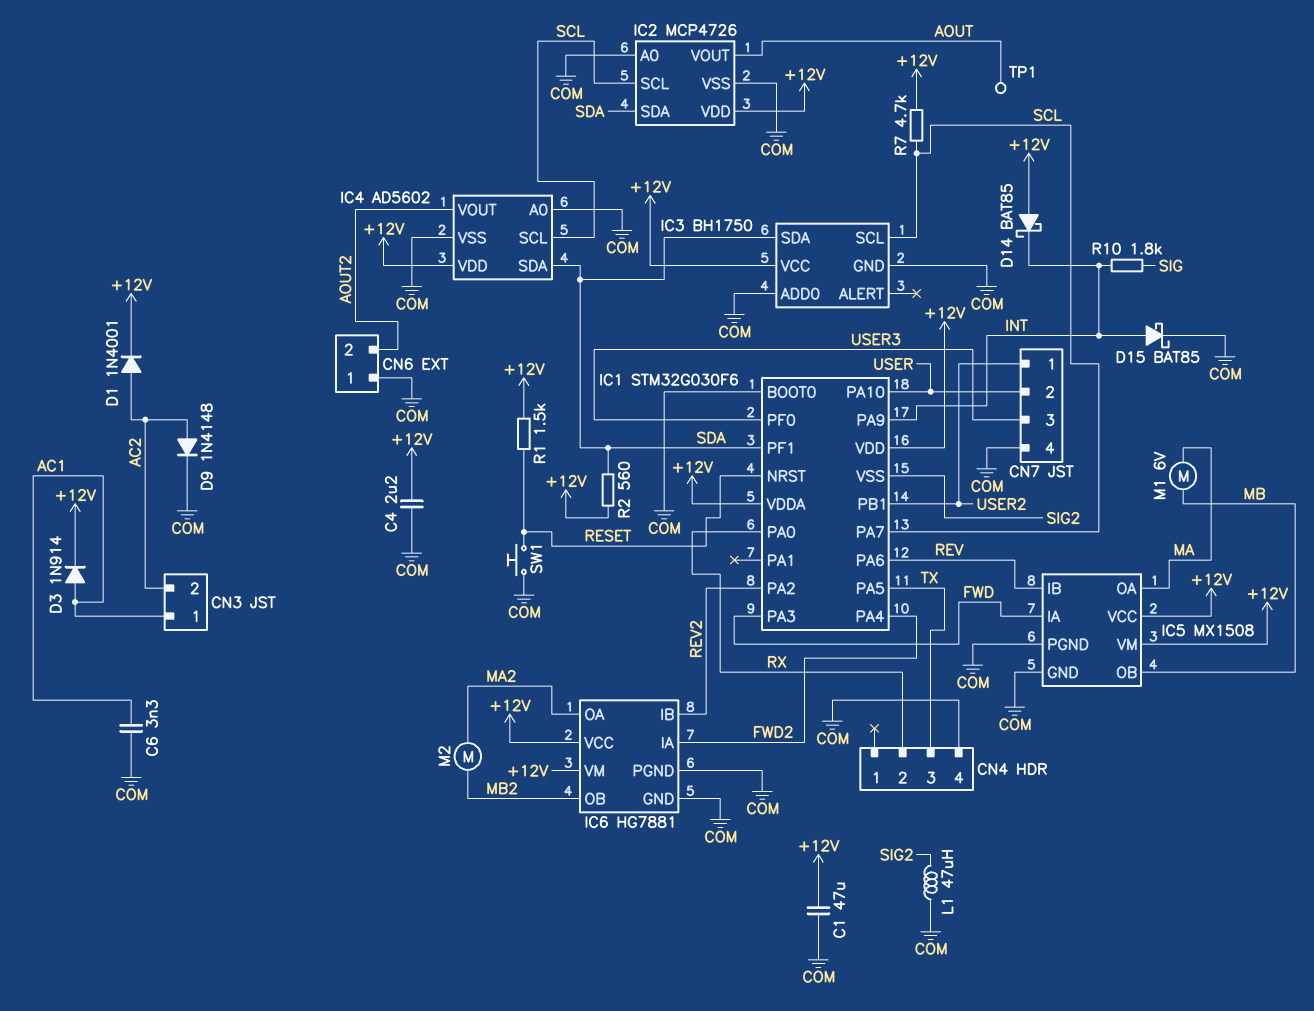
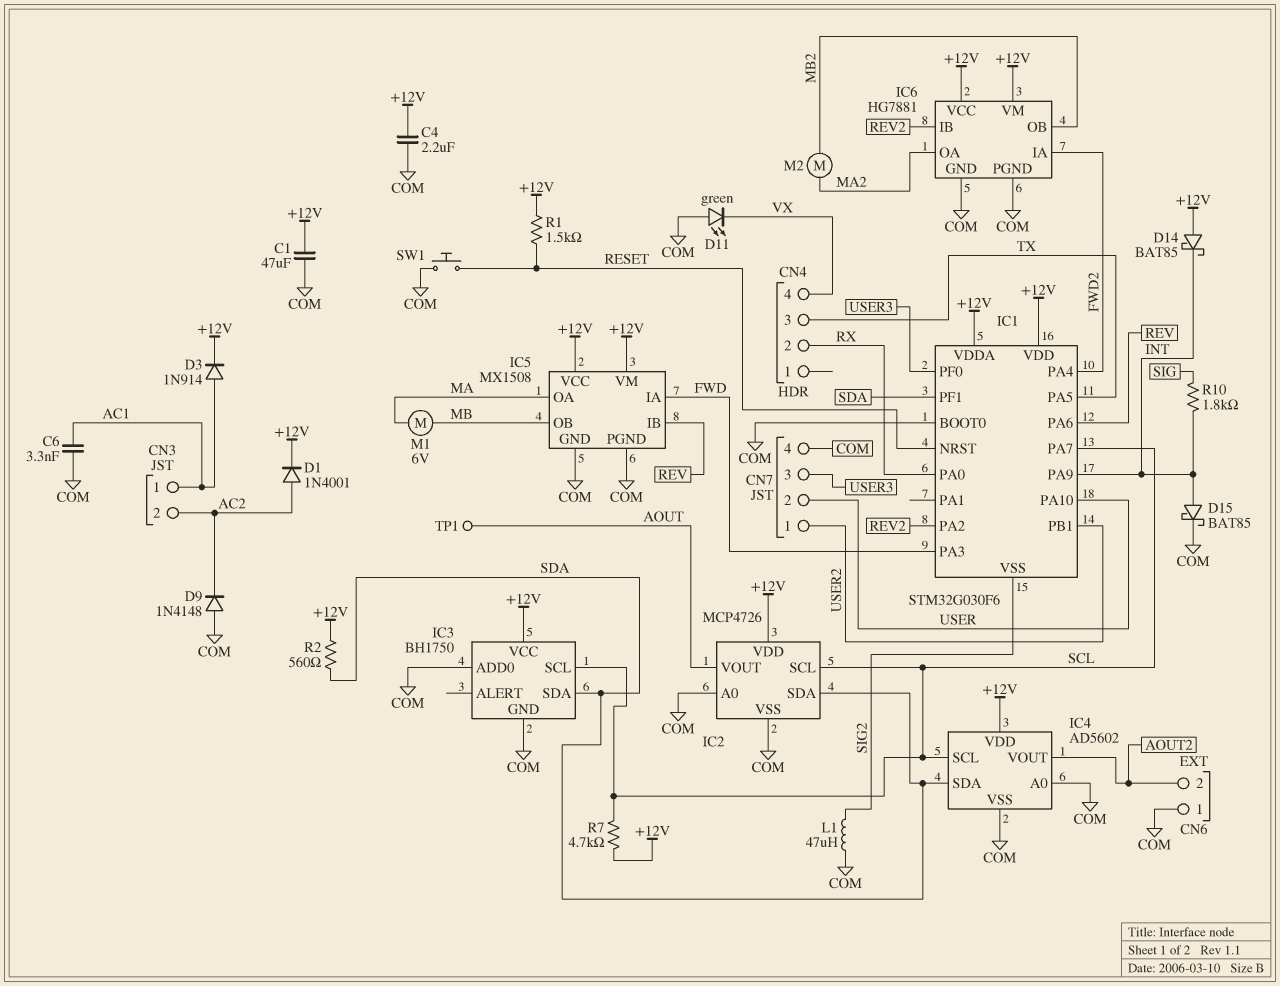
CN4 pin 4: COM -> VX
D9: diode 1N4148 (A AC2, K COM) -> diode 1N4148 (A COM, K AC2)
D11: none -> LED green (A COM, K VX)

